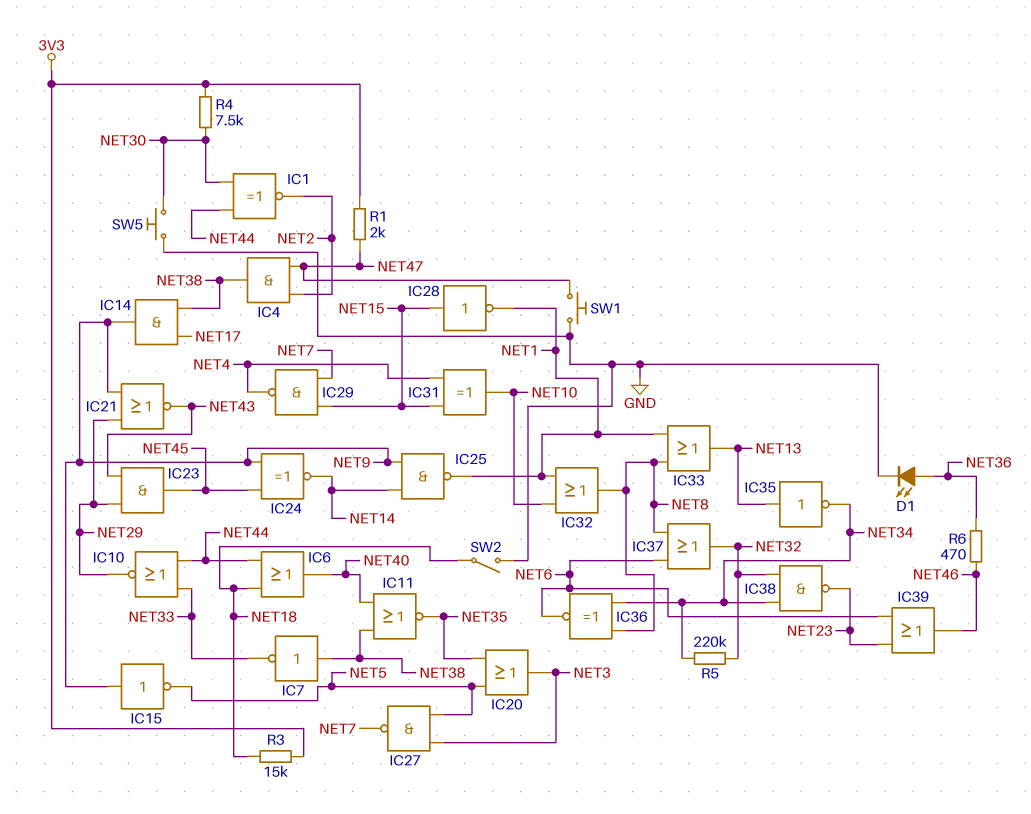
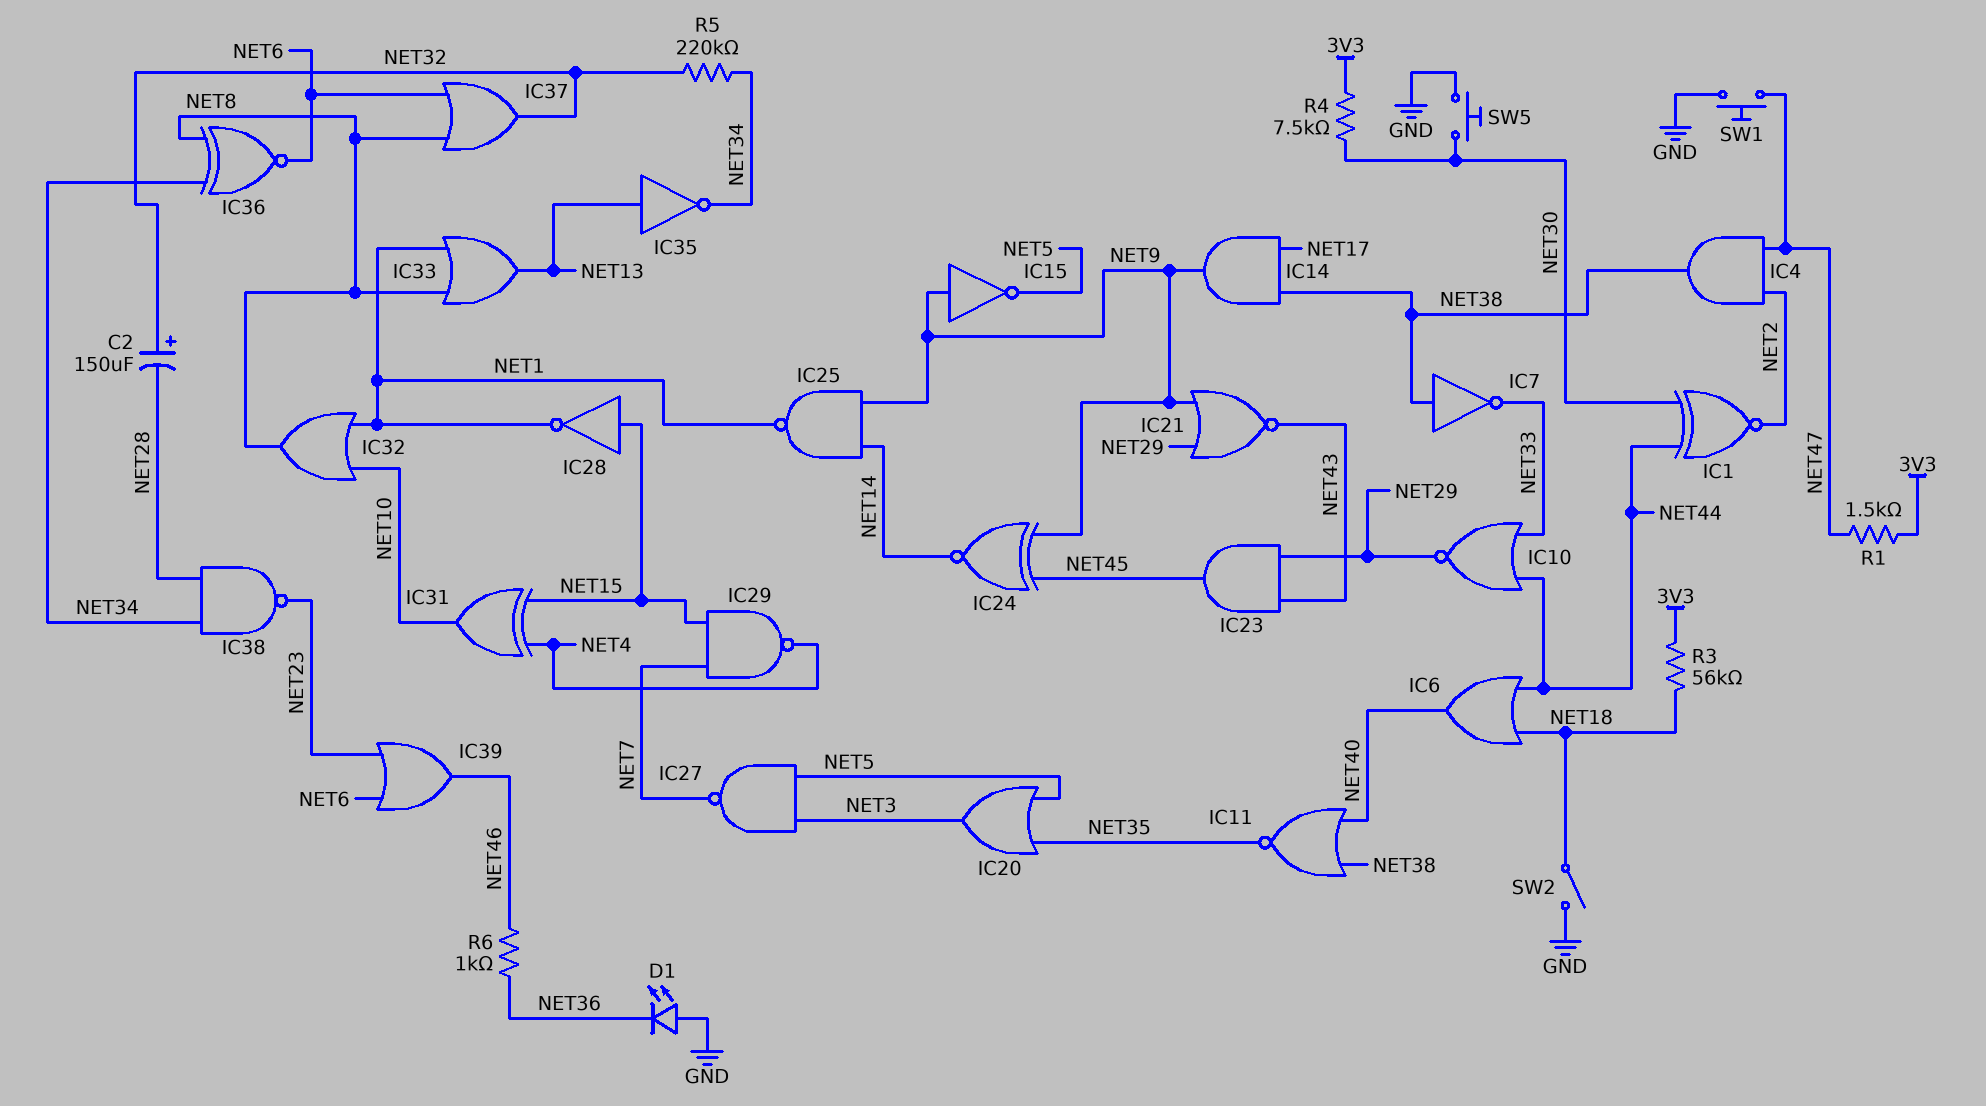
C2: none -> 150uF (plus NET32, minus NET28)
D1: LED (A NET36, K GND) -> LED (A GND, K NET36)
IC38: NAND (in NET32, in NET34, out NET23) -> NAND (in NET28, in NET34, out NET23)
R1: 2k (3V3, NET47) -> 1.5k (3V3, NET47)
R3: 15k (3V3, NET18) -> 56k (3V3, NET18)
R6: 470 (NET36, NET46) -> 1k (NET36, NET46)

